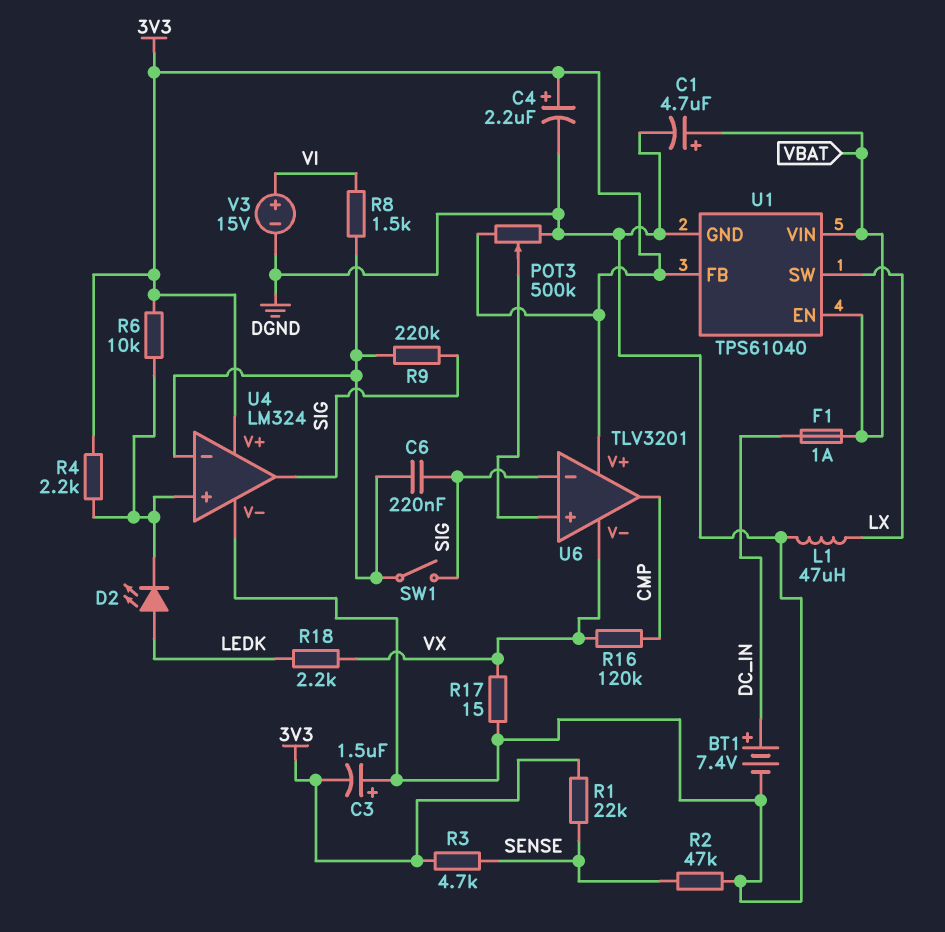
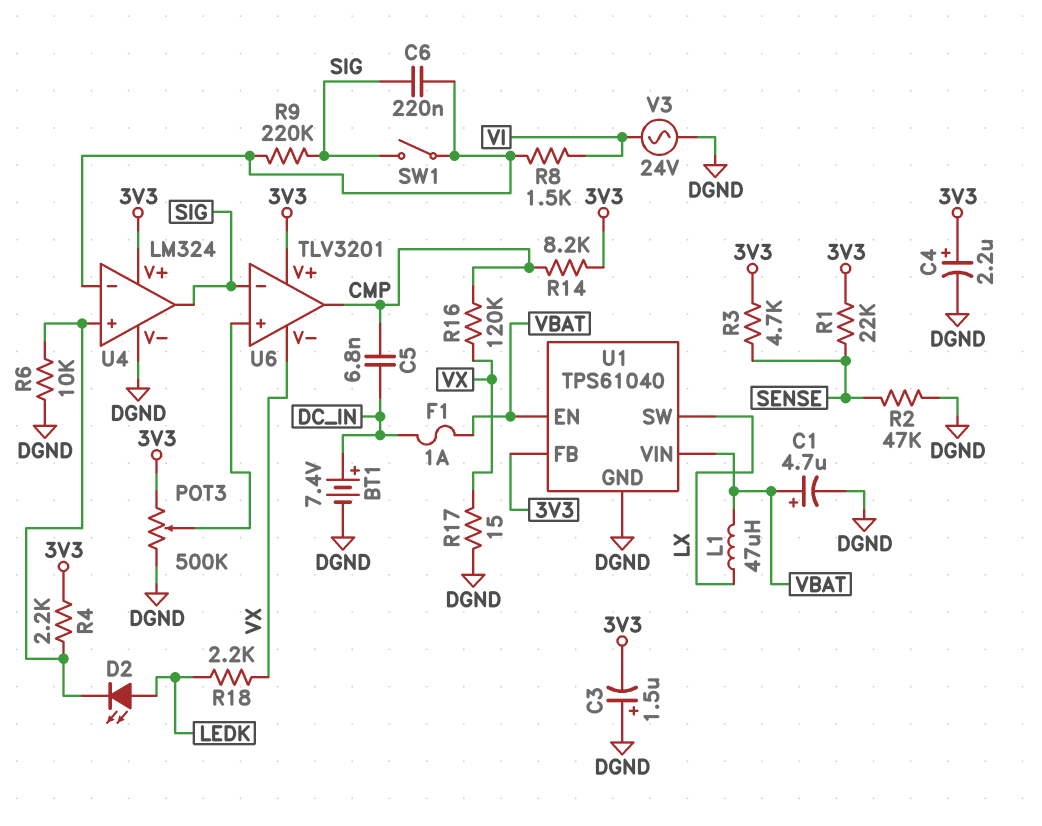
C5: none -> 6.8nF (CMP, DC_IN)
L1: 47uH (DGND, LX) -> 47uH (LX, VBAT)
R6: 10k (3V3, U4/in+) -> 10k (DGND, U4/in+)
R14: none -> 8.2k (3V3, CMP)
V3: 15V (plus VI, minus DGND) -> AC 24V (DGND, VI)

